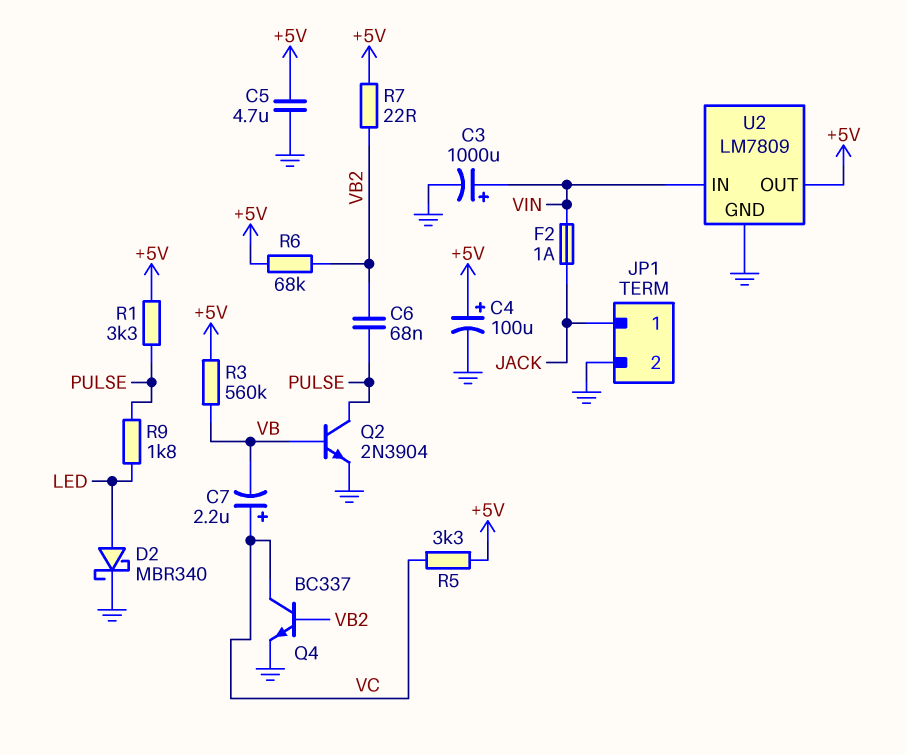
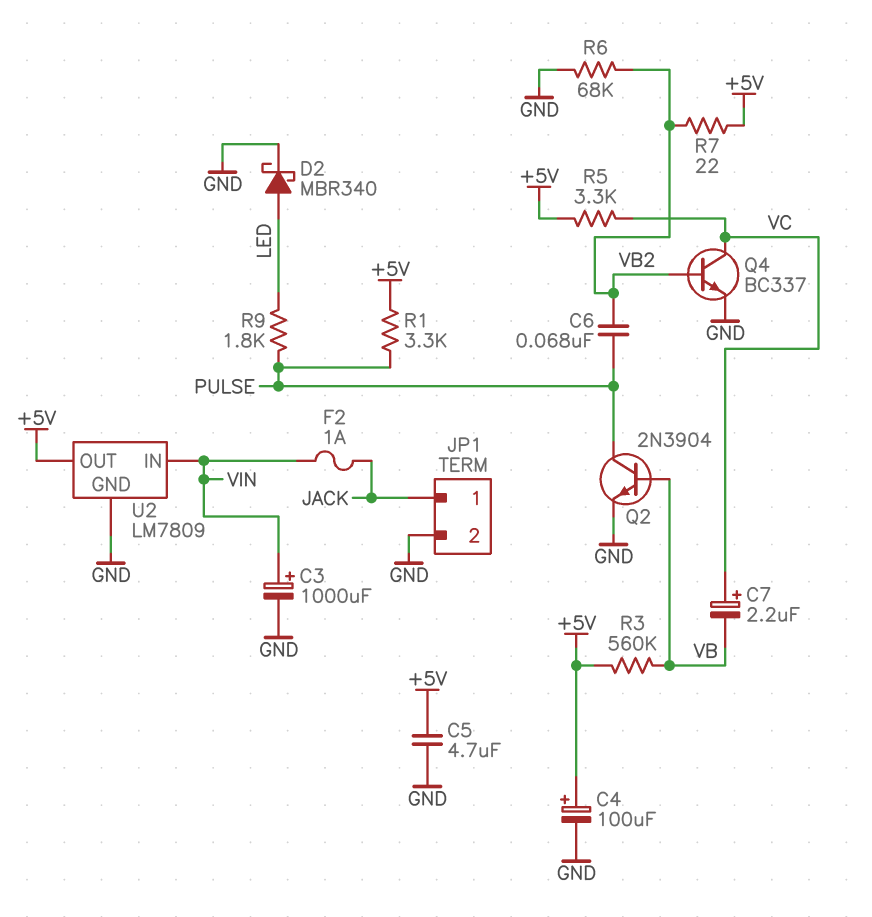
R6: 68k (+5V, VB2) -> 68k (GND, VB2)

